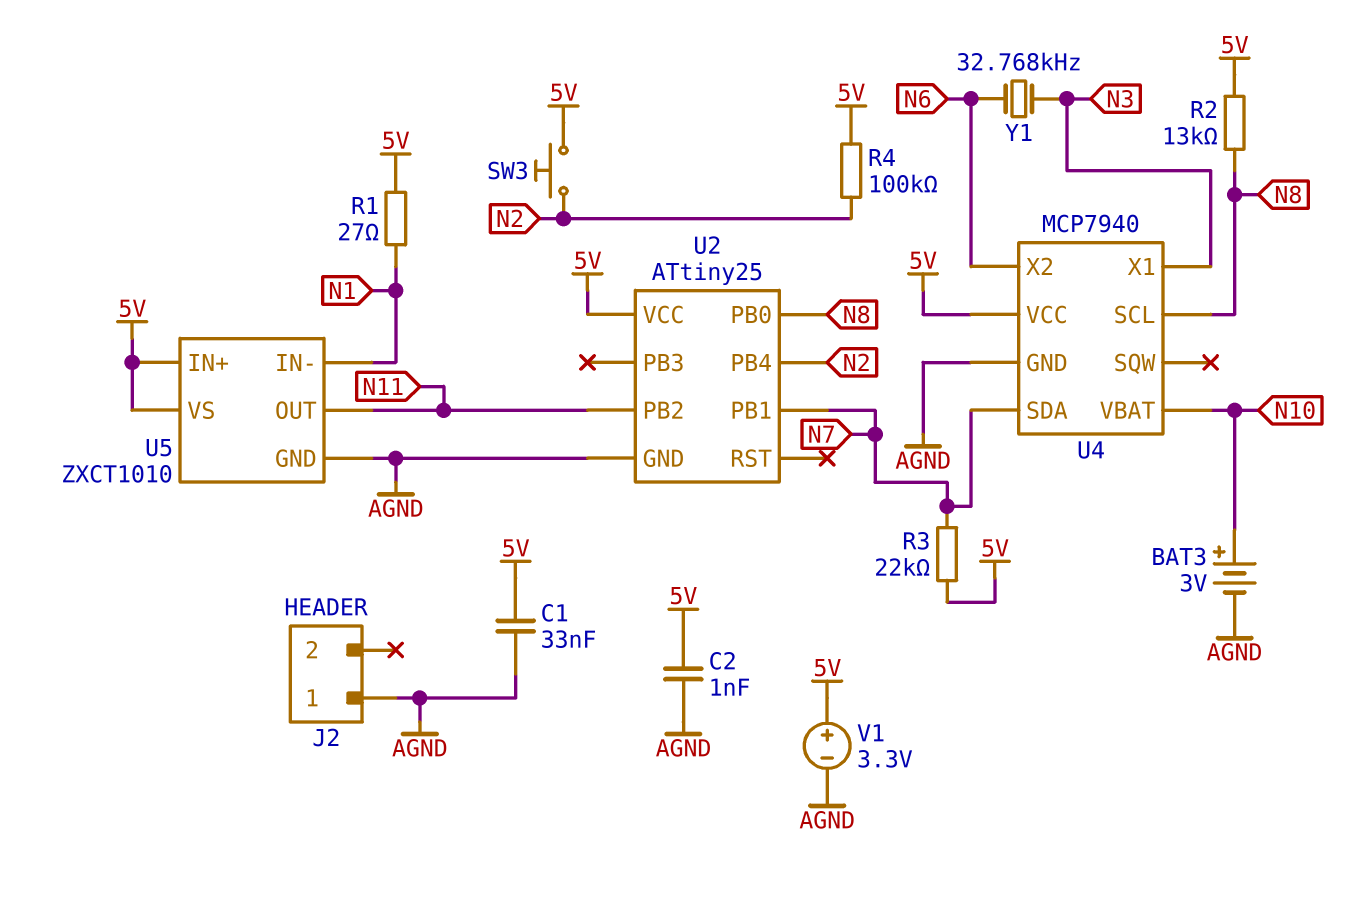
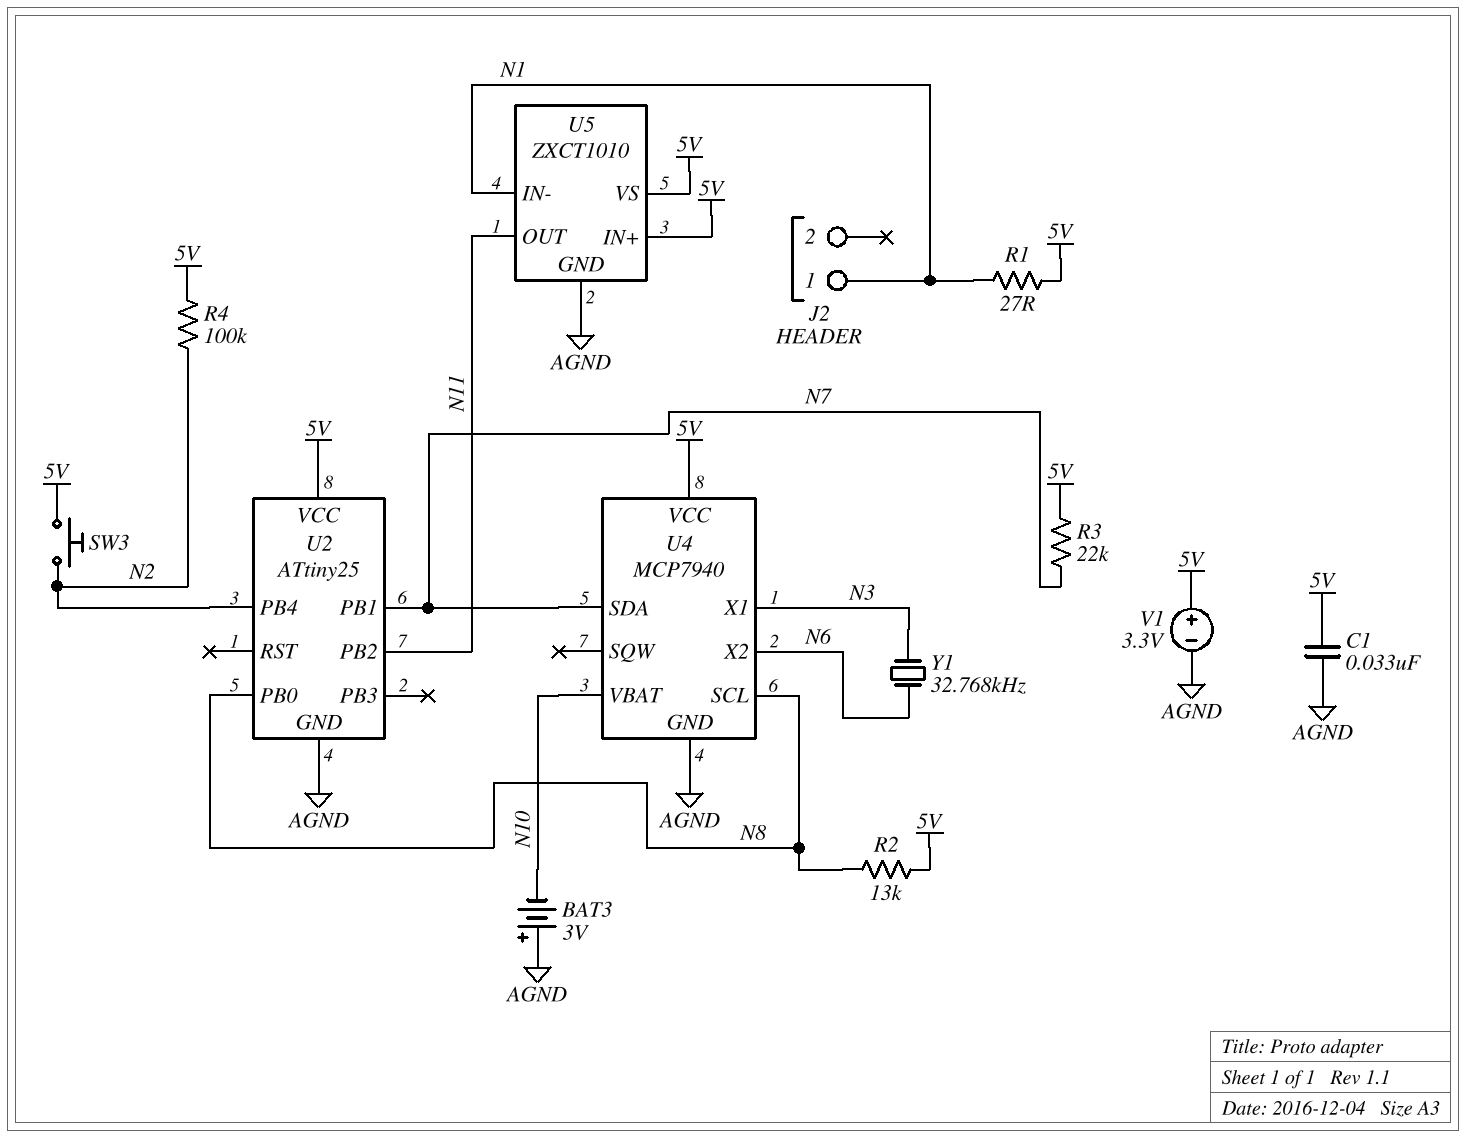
BAT3: 3V (plus N10, minus AGND) -> 3V (plus AGND, minus N10)
C2: 1nF (5V, AGND) -> none
J2 pin 1: AGND -> N1

